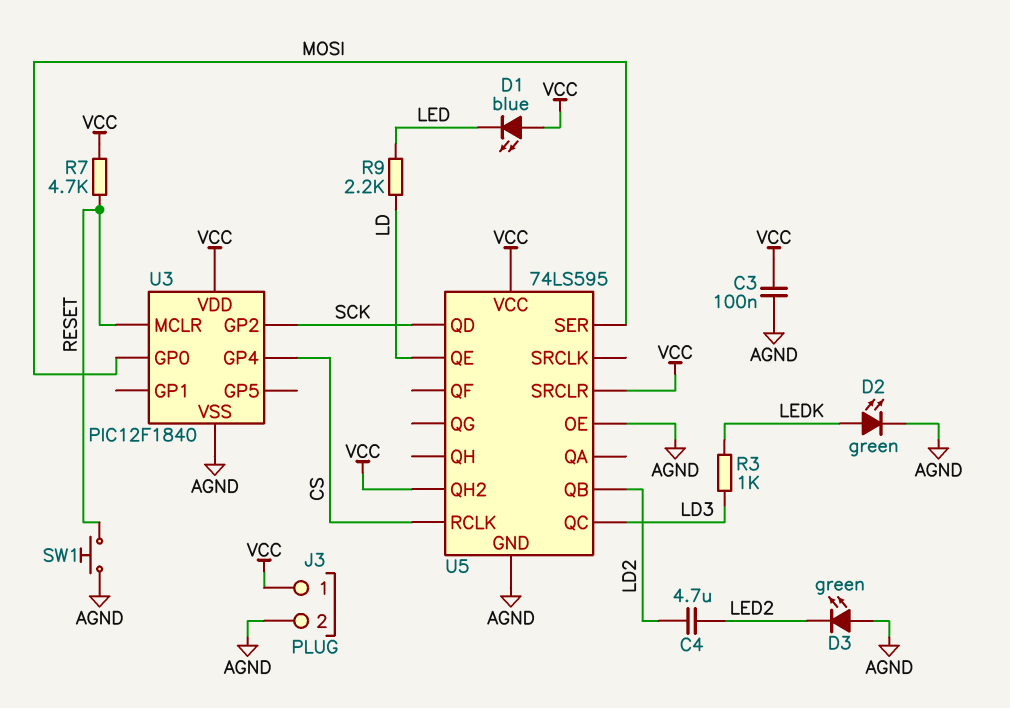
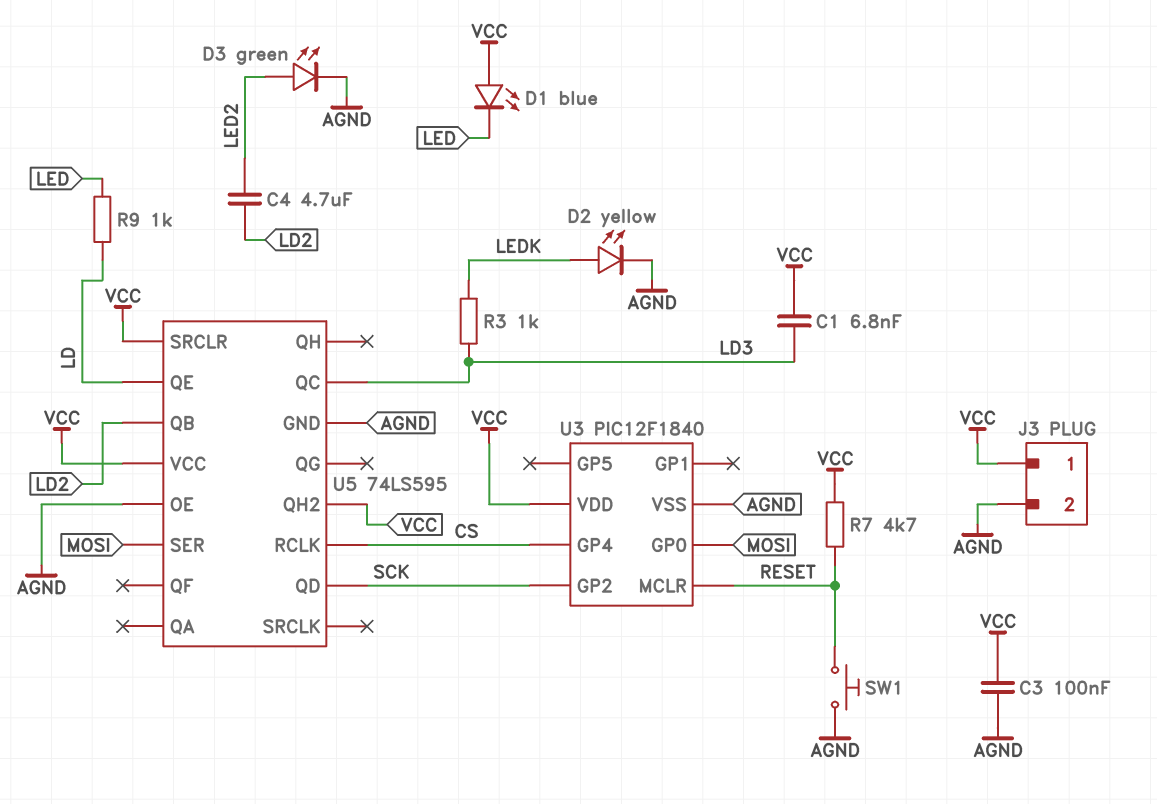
C1: none -> 6.8nF (LD3, VCC)
D2: LED green (A LEDK, K AGND) -> LED yellow (A LEDK, K AGND)
D3: LED green (A AGND, K LED2) -> LED green (A LED2, K AGND)
R9: 2.2k (LD, LED) -> 1k (LD, LED)

